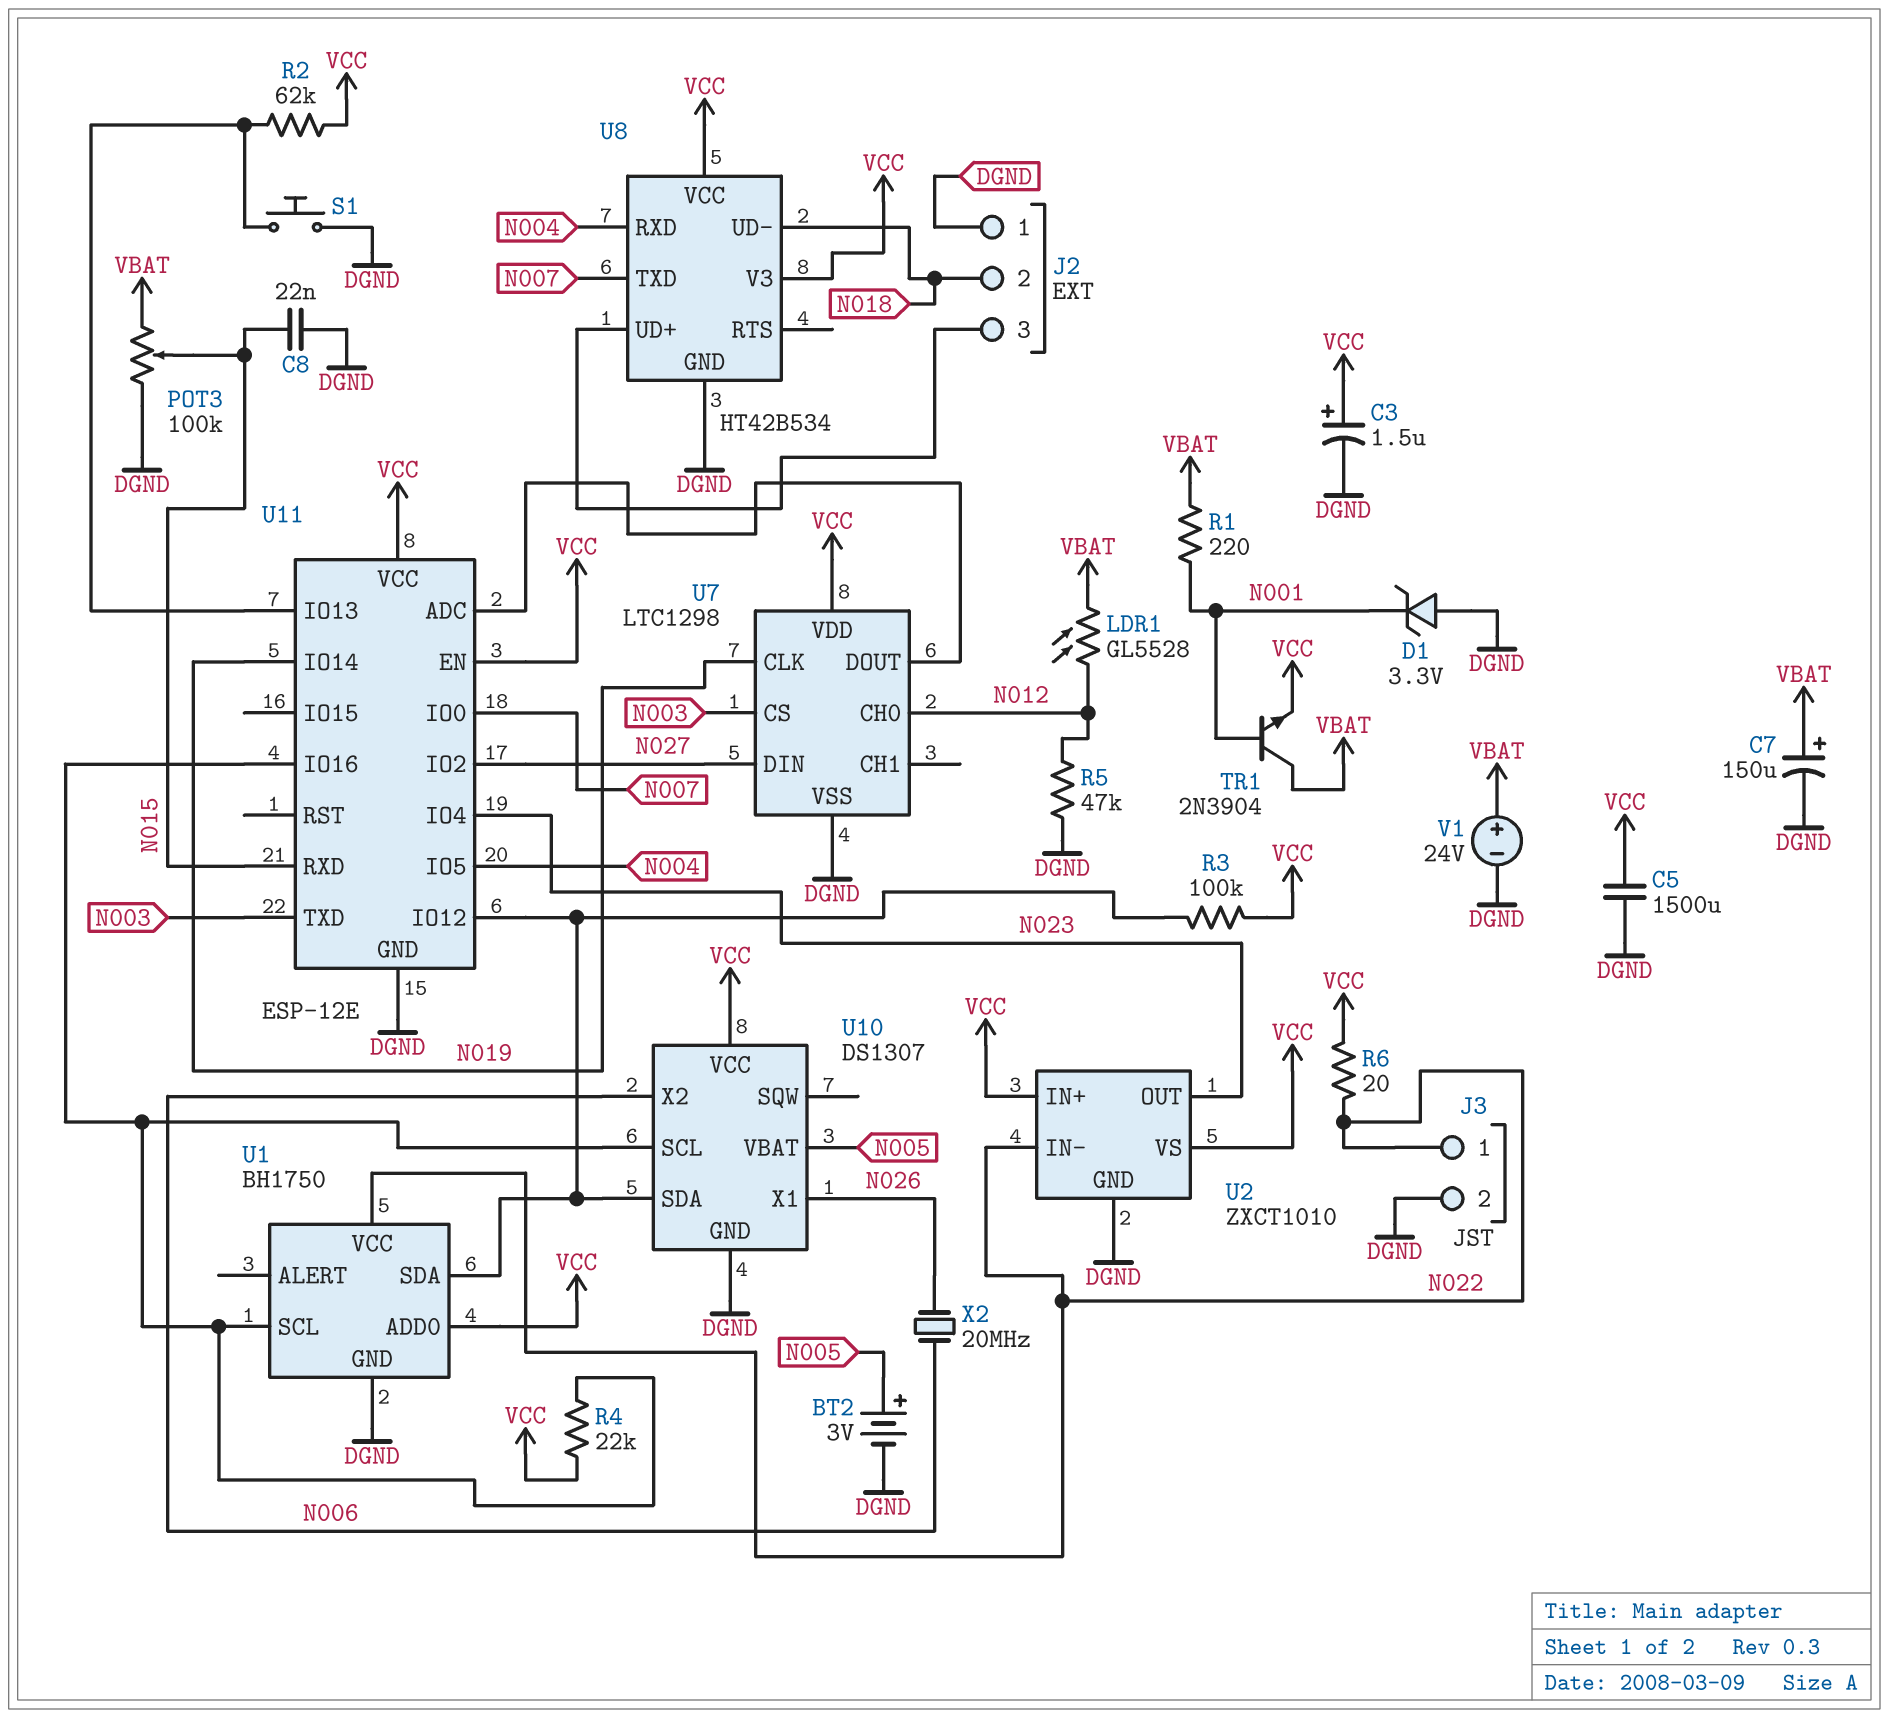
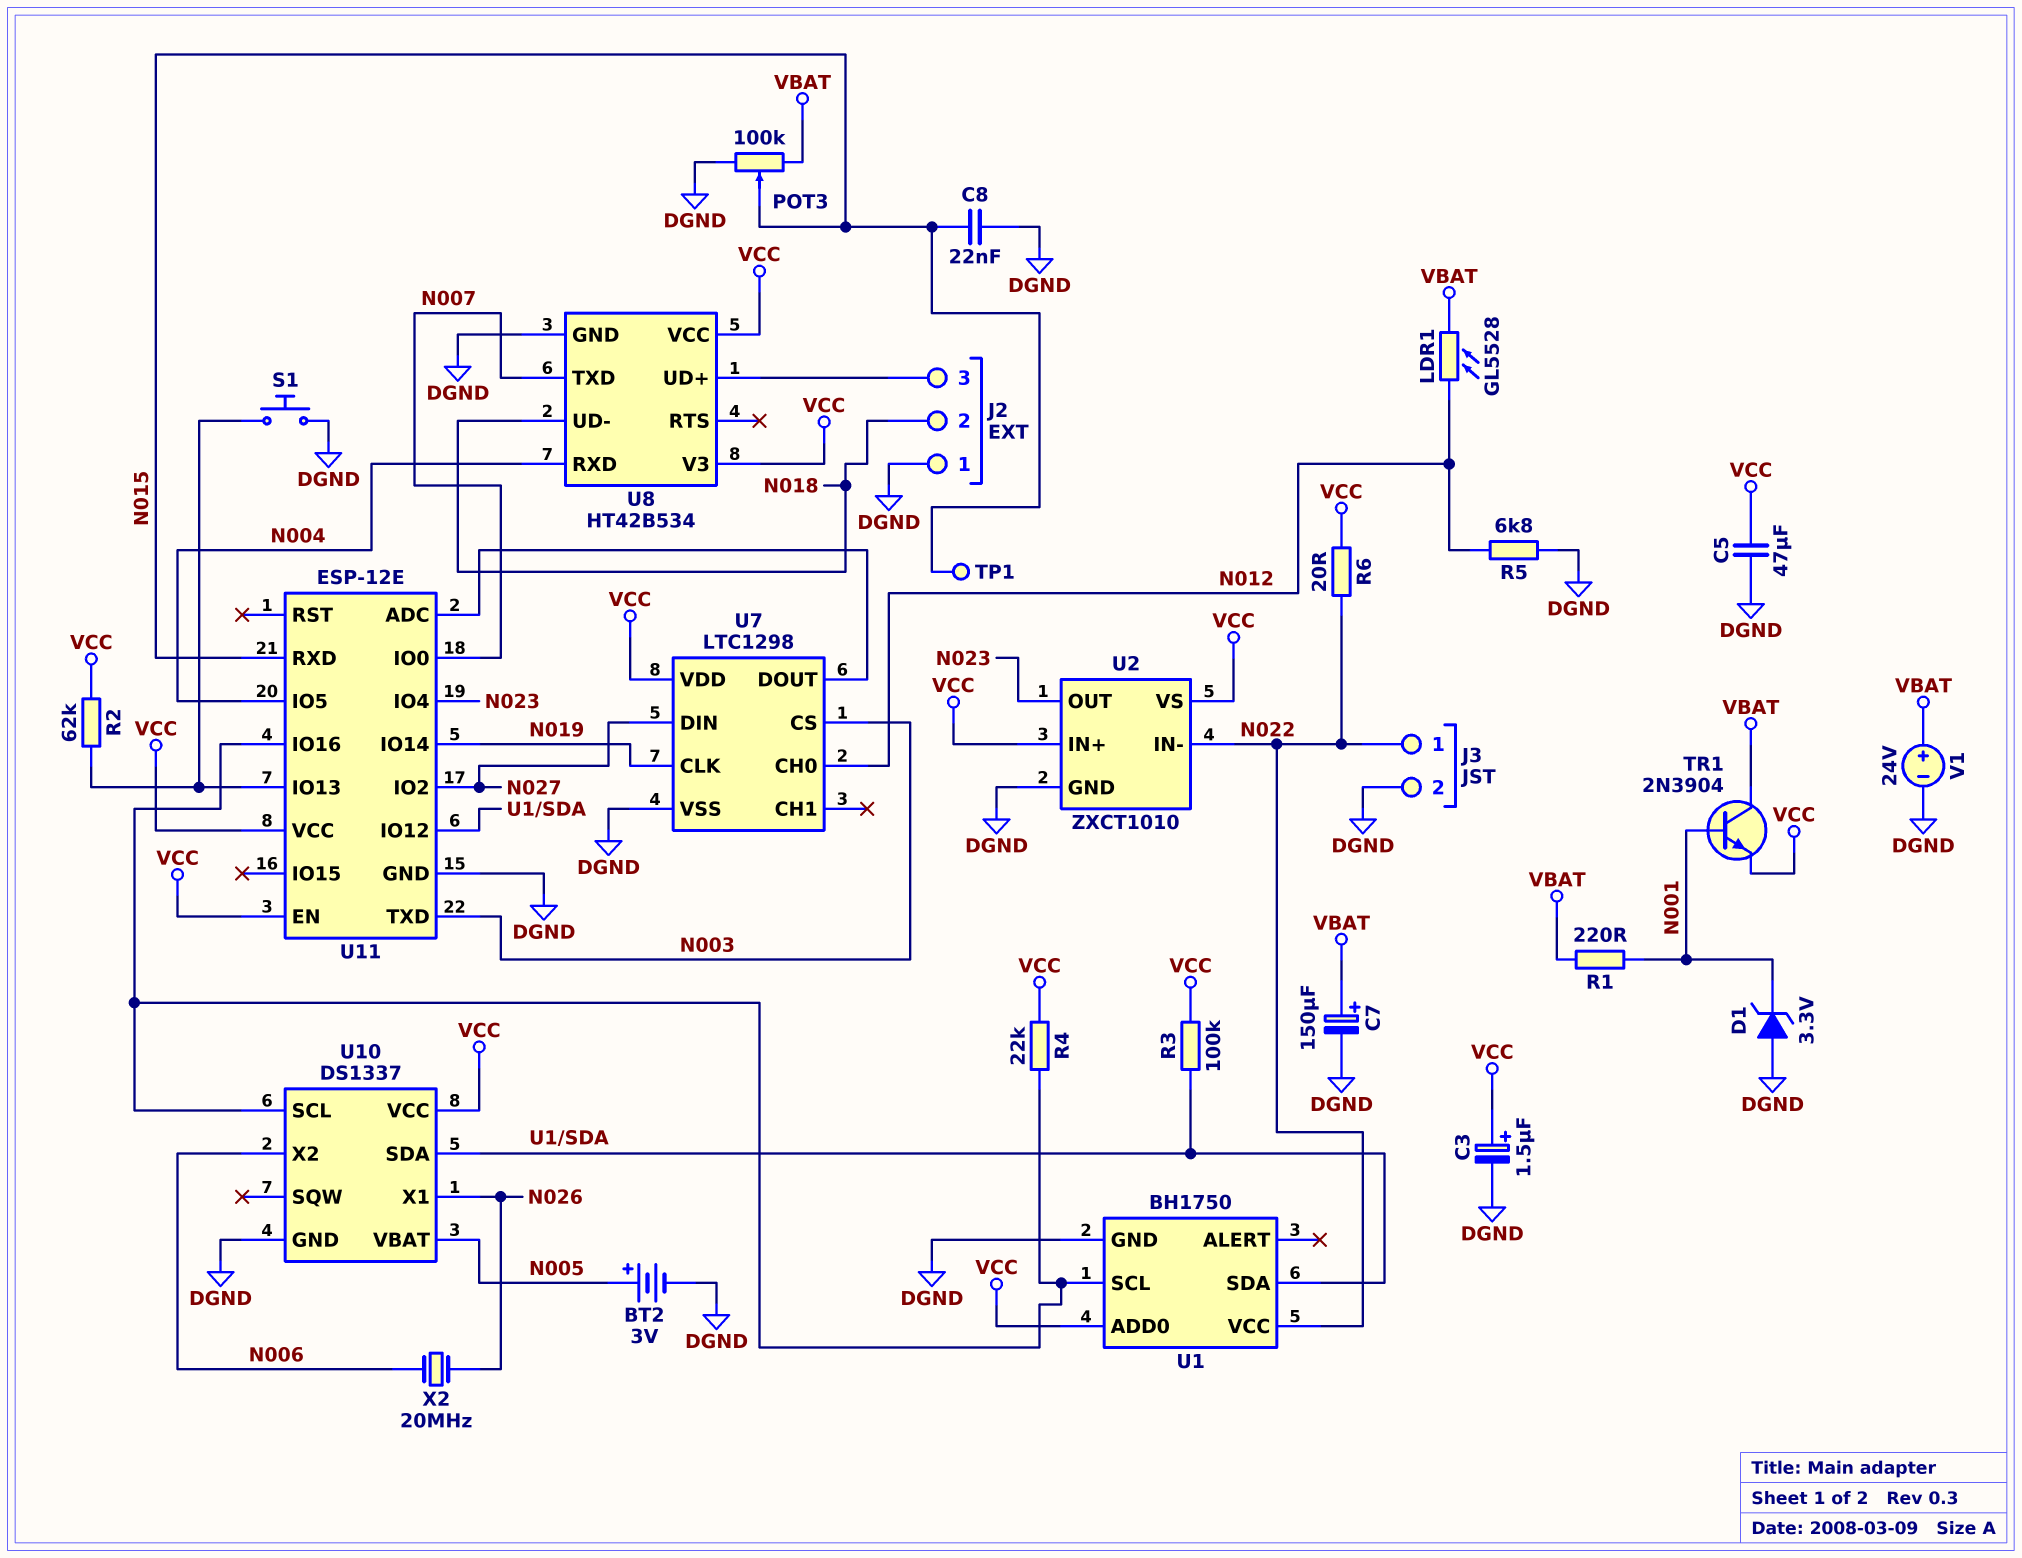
C5: 1500uF (DGND, VCC) -> 47uF (DGND, VCC)
R5: 47k (DGND, N012) -> 6.8k (DGND, N012)
TP1: none -> test point (N015)
U10: DS1307 -> DS1337

